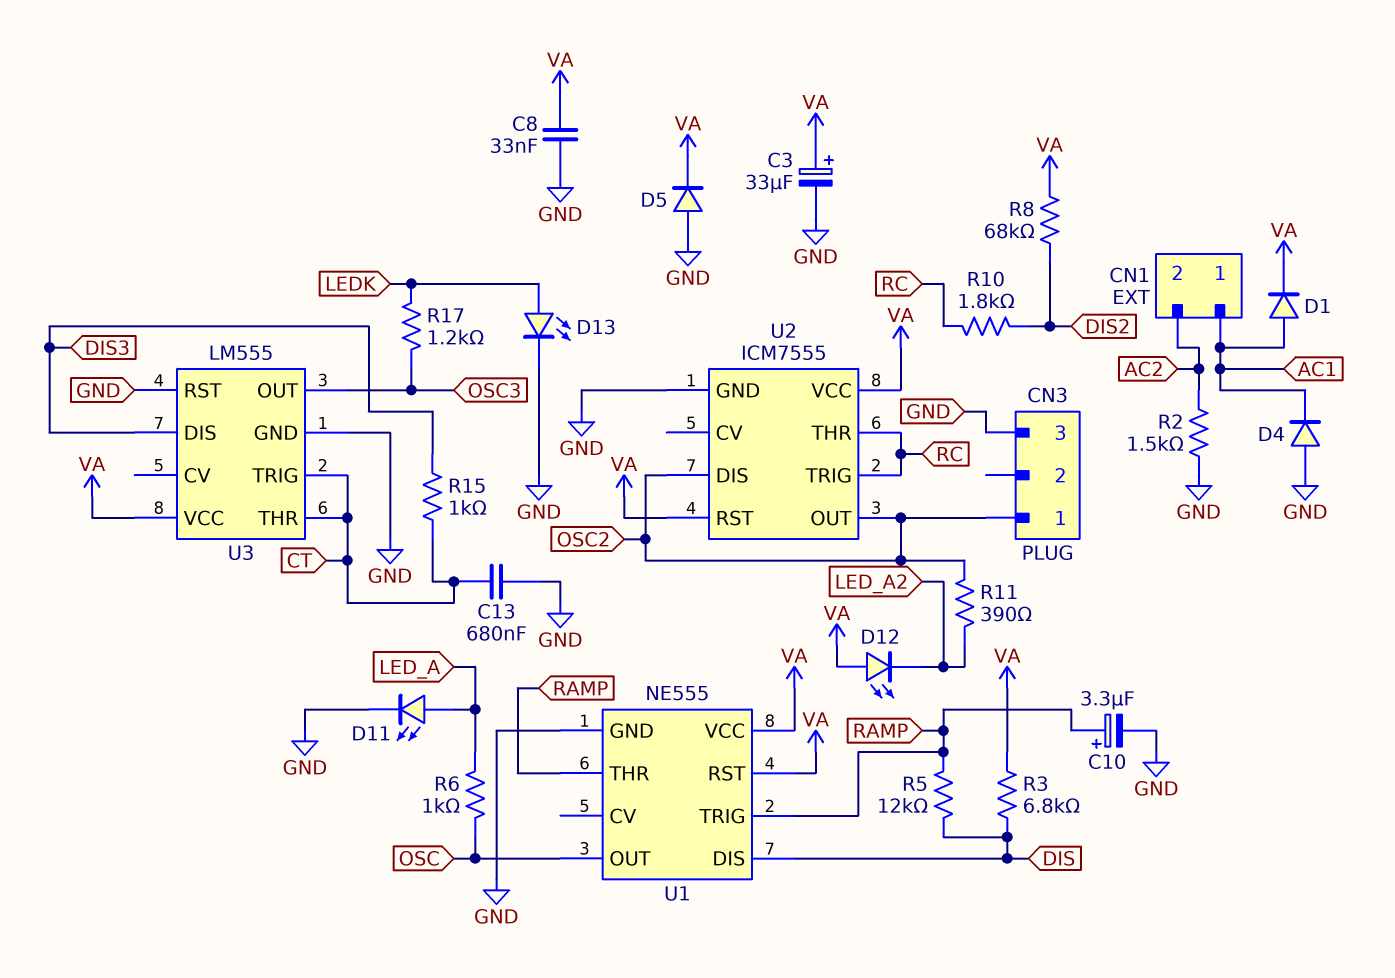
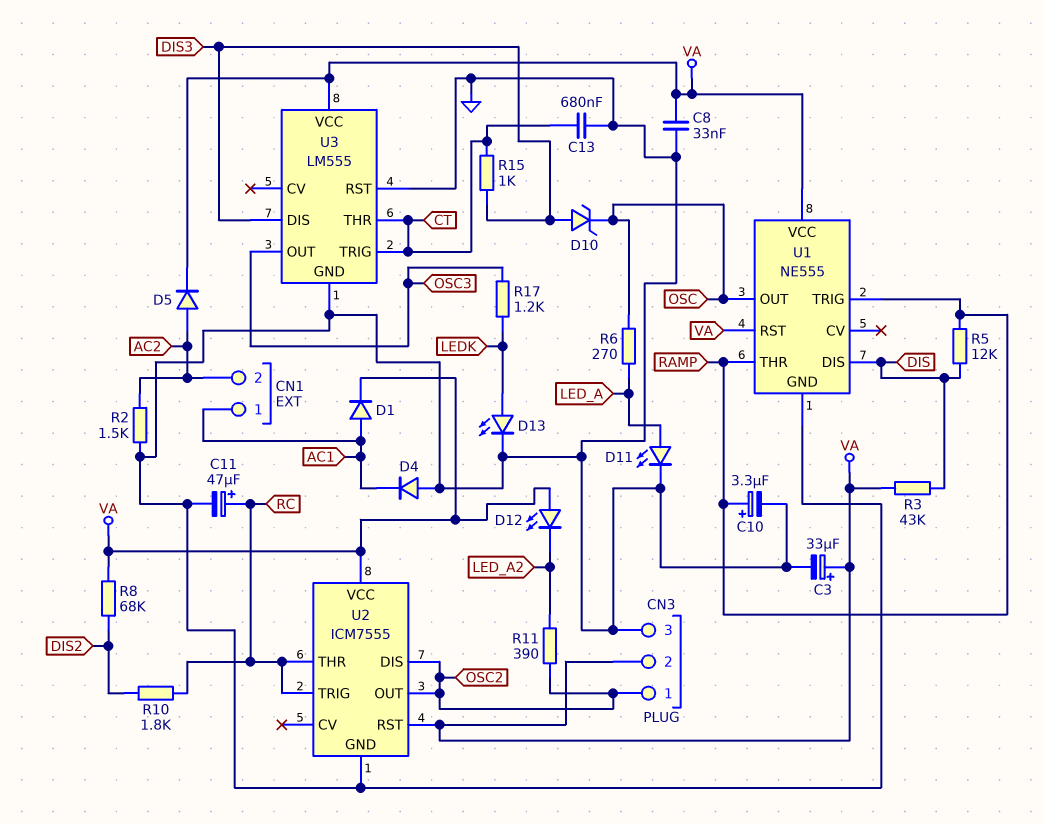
C11: none -> 47uF (plus RC, minus GND)
CN3 pin 2: none -> VA
D5: diode (A GND, K VA) -> diode (A AC2, K VA)
D10: none -> zener (A DIS3, K OSC)
R3: 6.8k (DIS, VA) -> 43k (DIS, VA)
R6: 1k (LED_A, OSC) -> 270 (LED_A, OSC)

